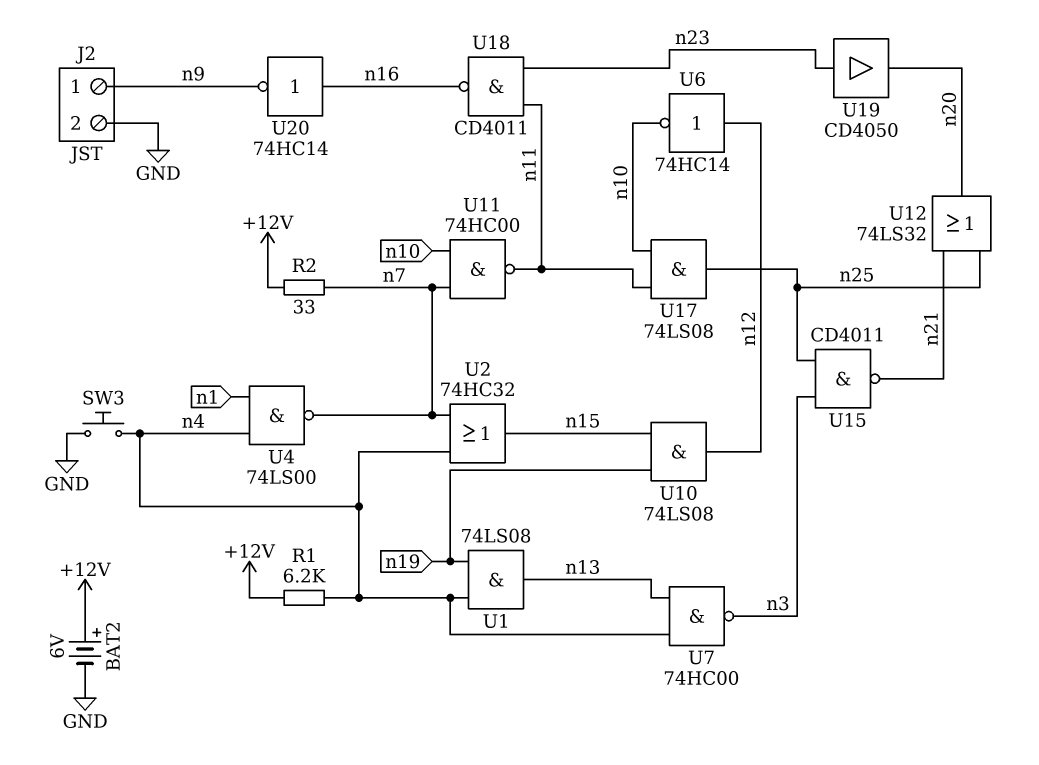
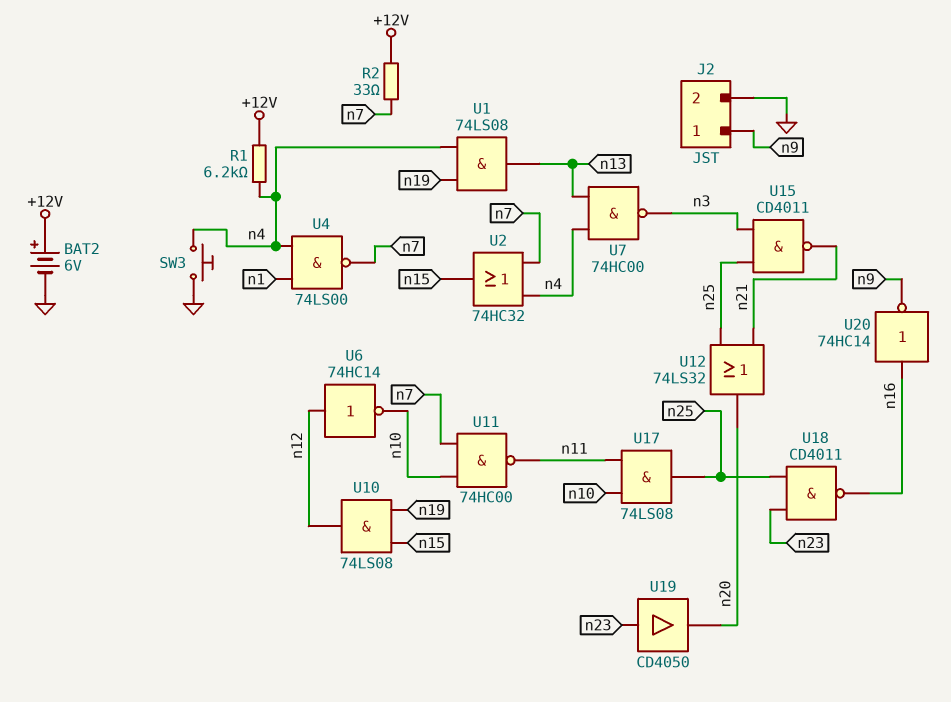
U18: NAND CD4011 (in n11, in n23, out n16) -> NAND CD4011 (in n23, in n25, out n16)

